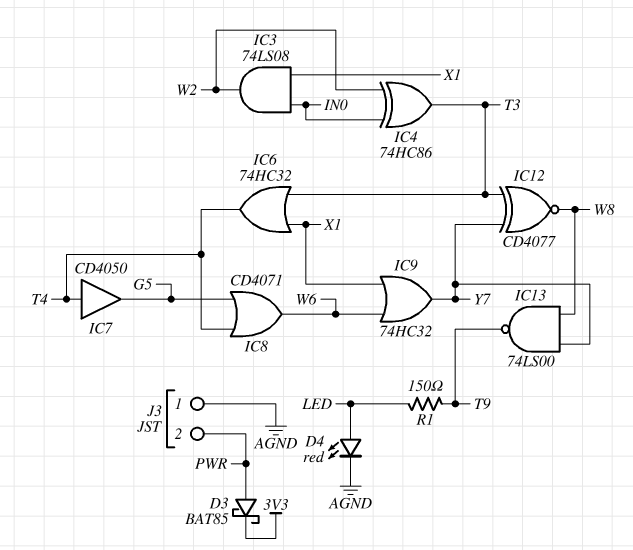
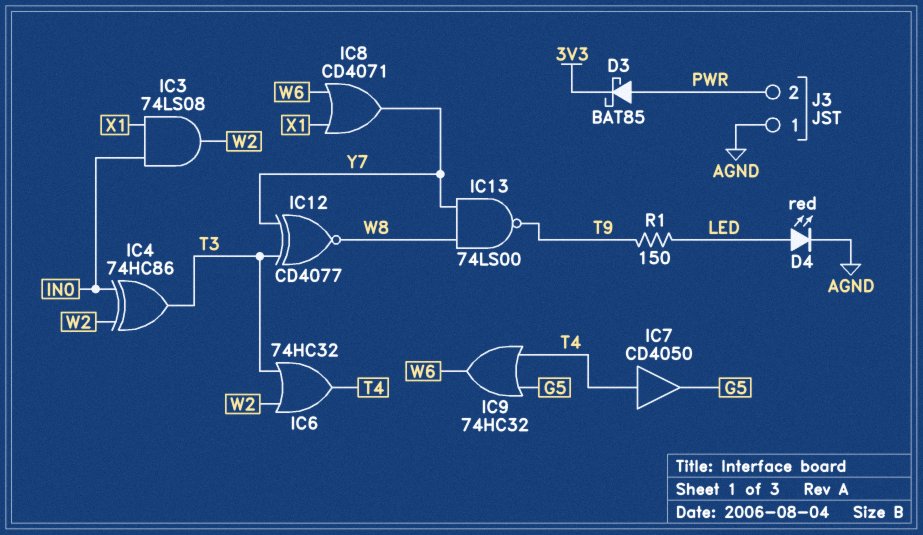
IC6: OR 74HC32 (in T3, in X1, out T4) -> OR 74HC32 (in T3, in W2, out T4)
IC8: OR CD4071 (in G5, in T4, out W6) -> OR CD4071 (in W6, in X1, out Y7)
IC9: OR 74HC32 (in W6, in X1, out Y7) -> OR 74HC32 (in G5, in T4, out W6)

